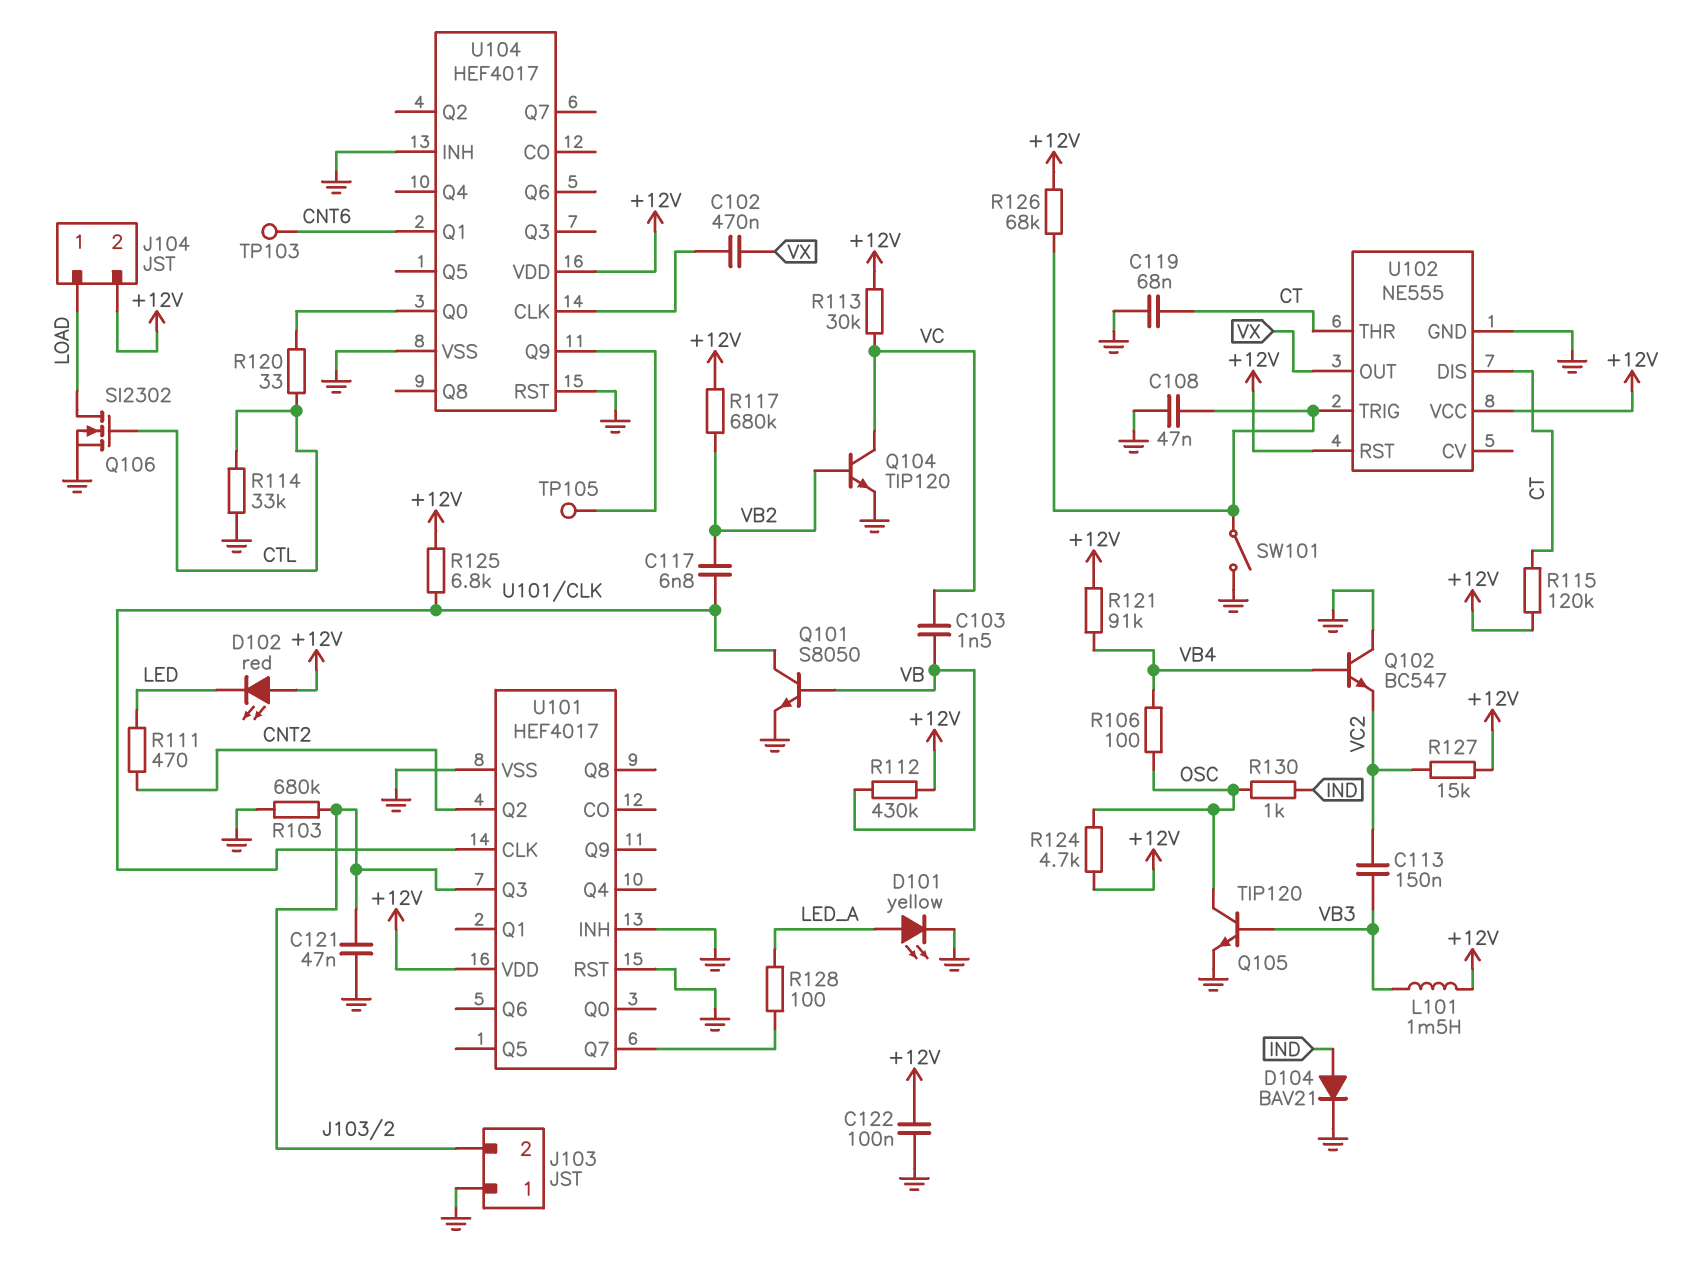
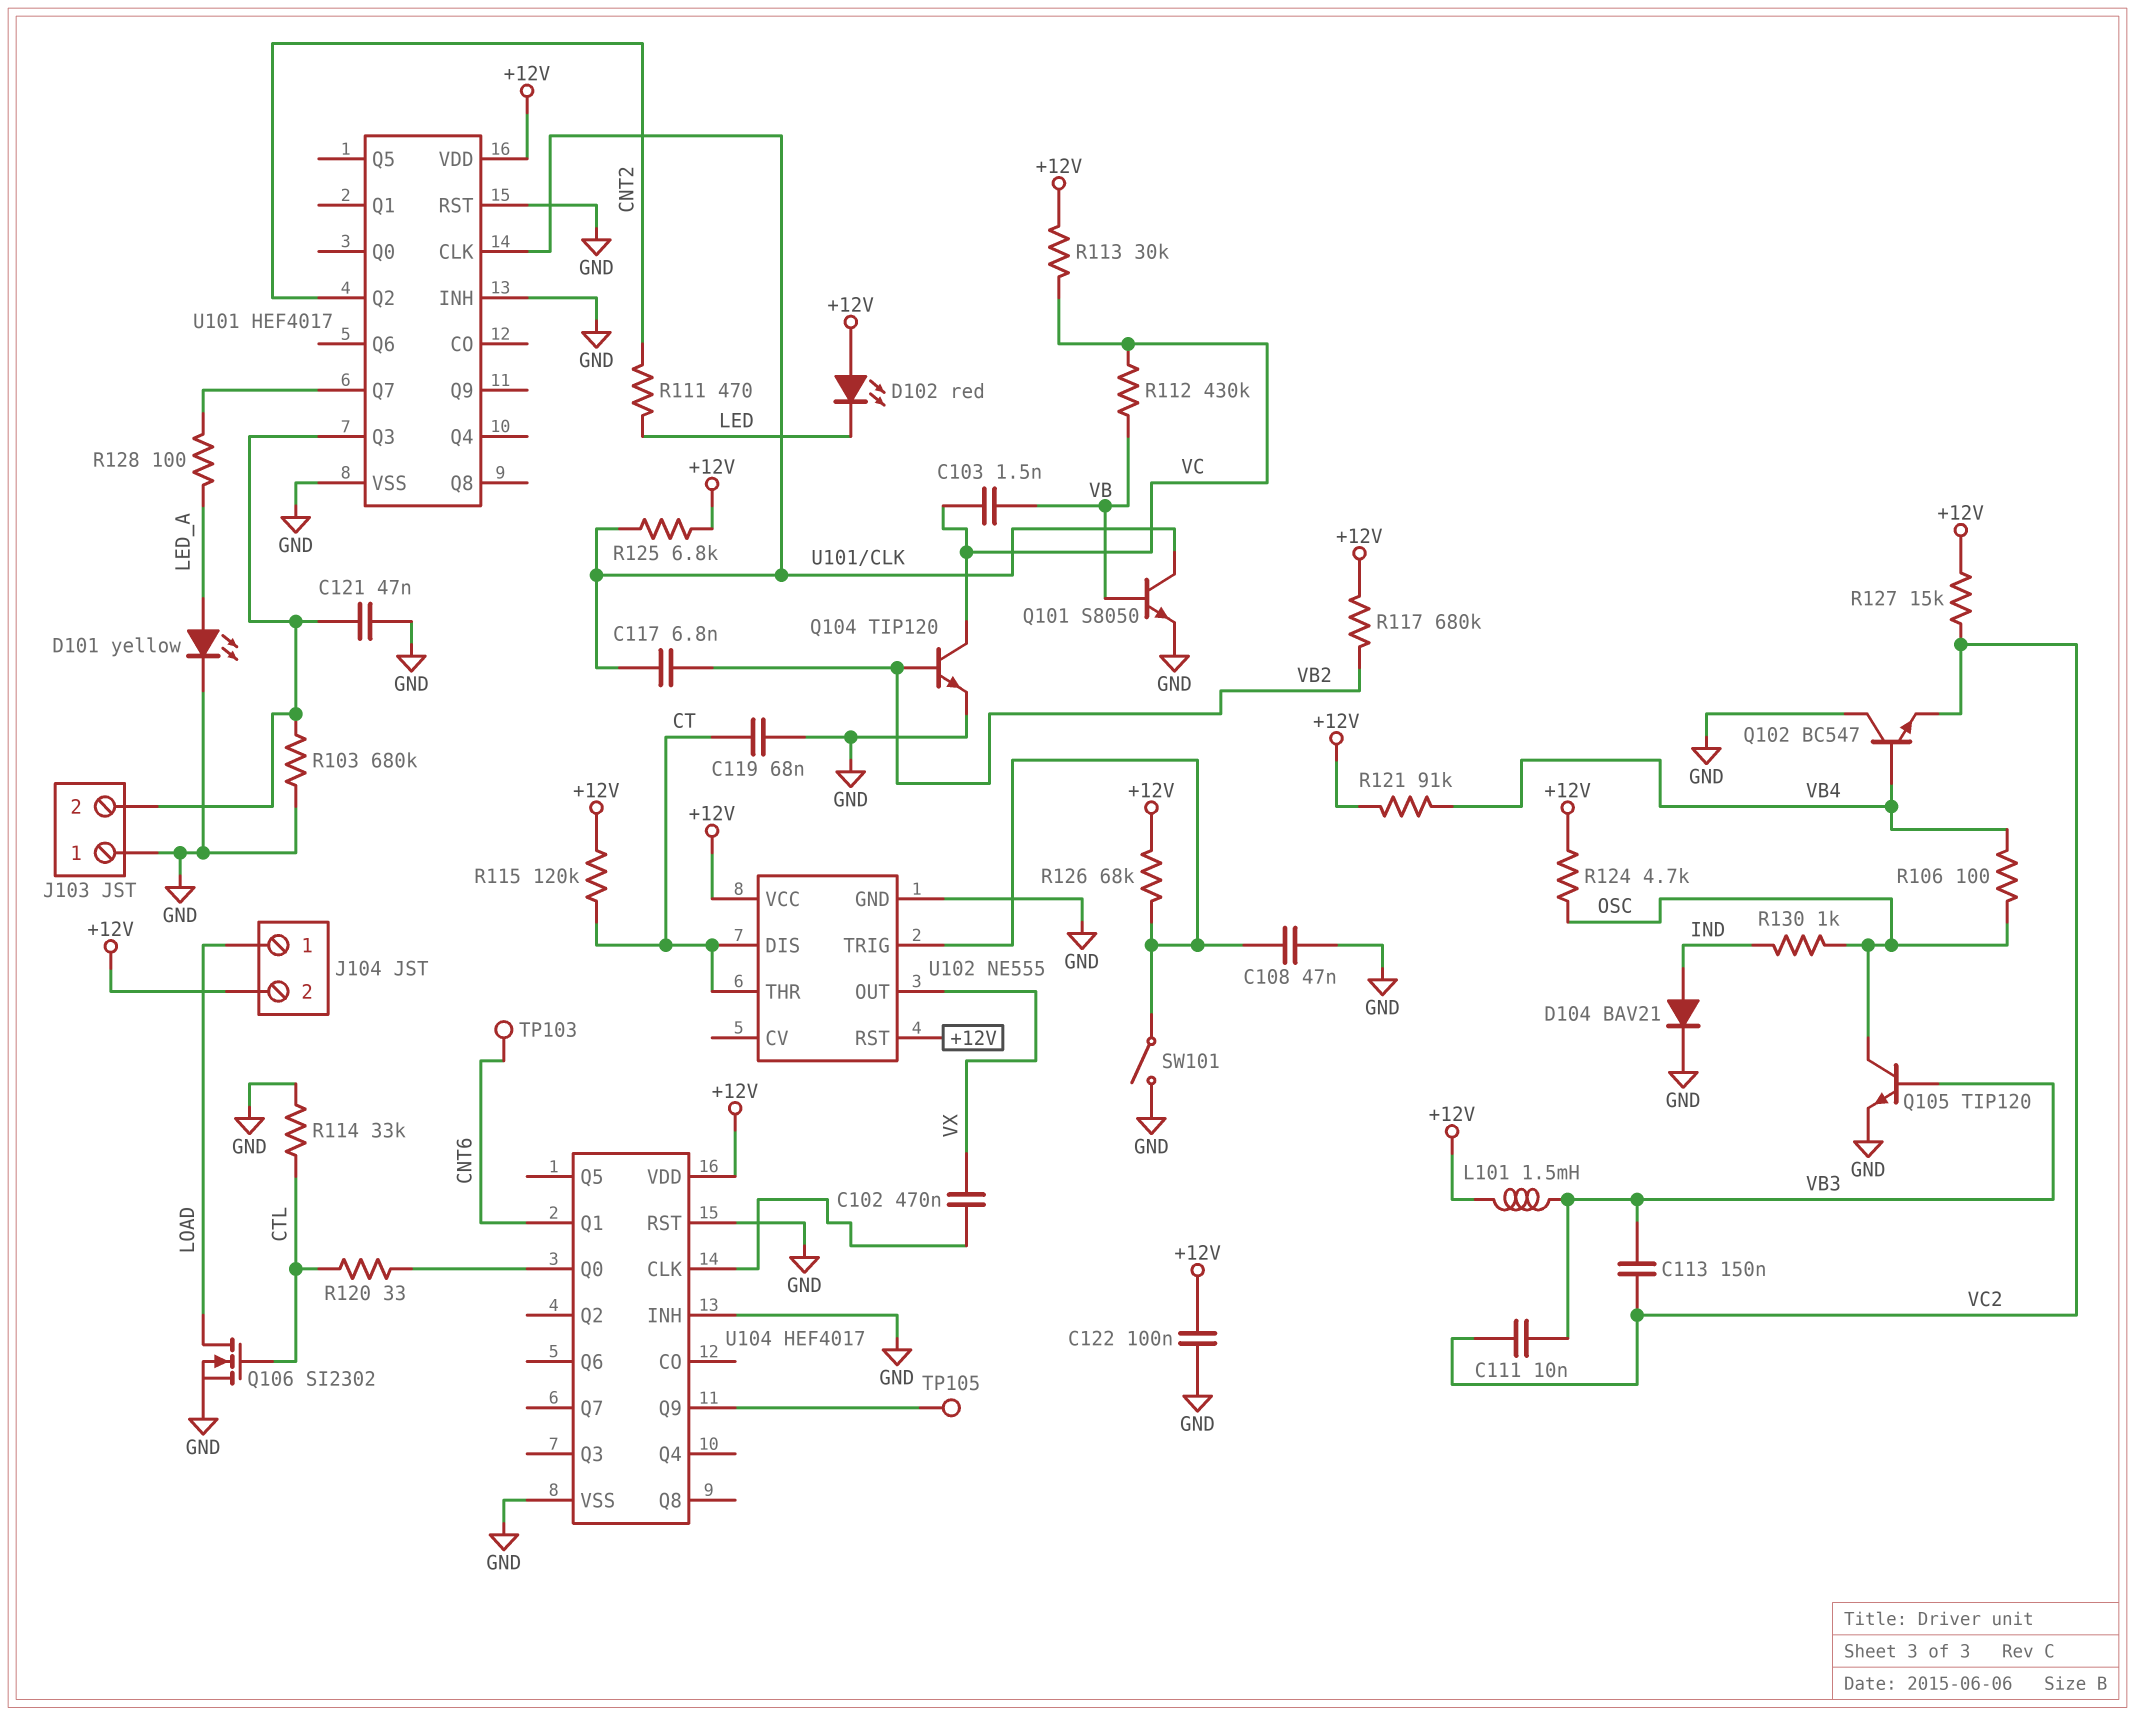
C111: none -> 10nF (VB3, VC2)
R112: 430k (+12V, VB) -> 430k (VB, VC)

